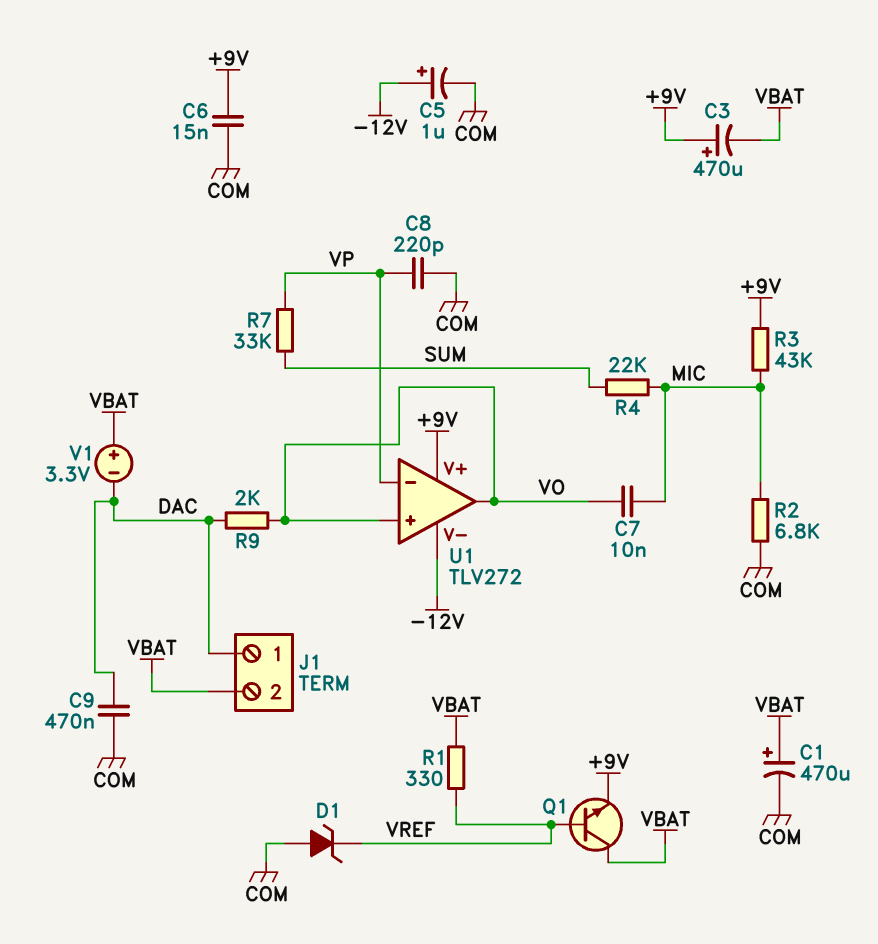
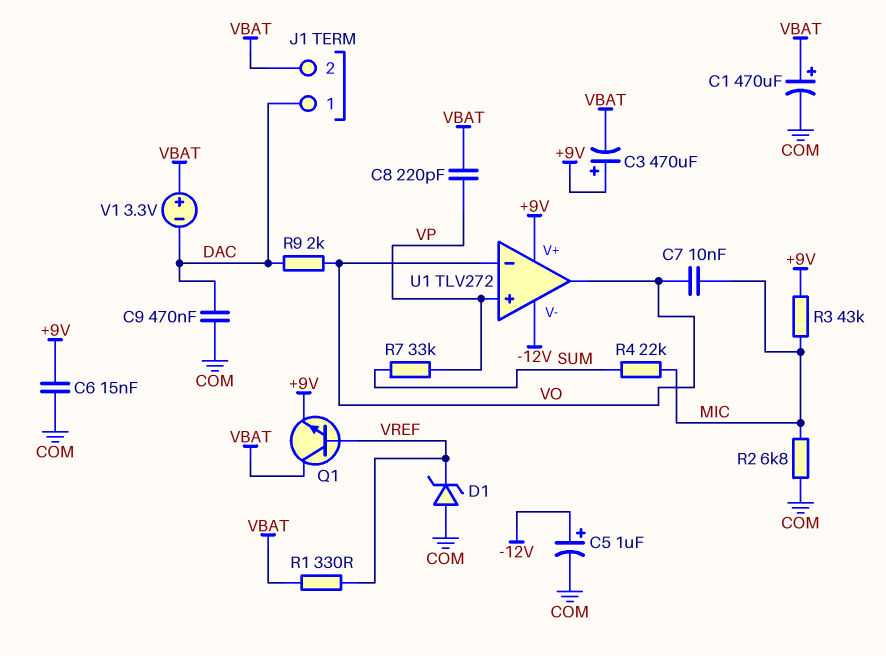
C8: 220pF (COM, VP) -> 220pF (VBAT, VP)
U1 pin in+: VO -> VP
U1 pin in-: VP -> VO

